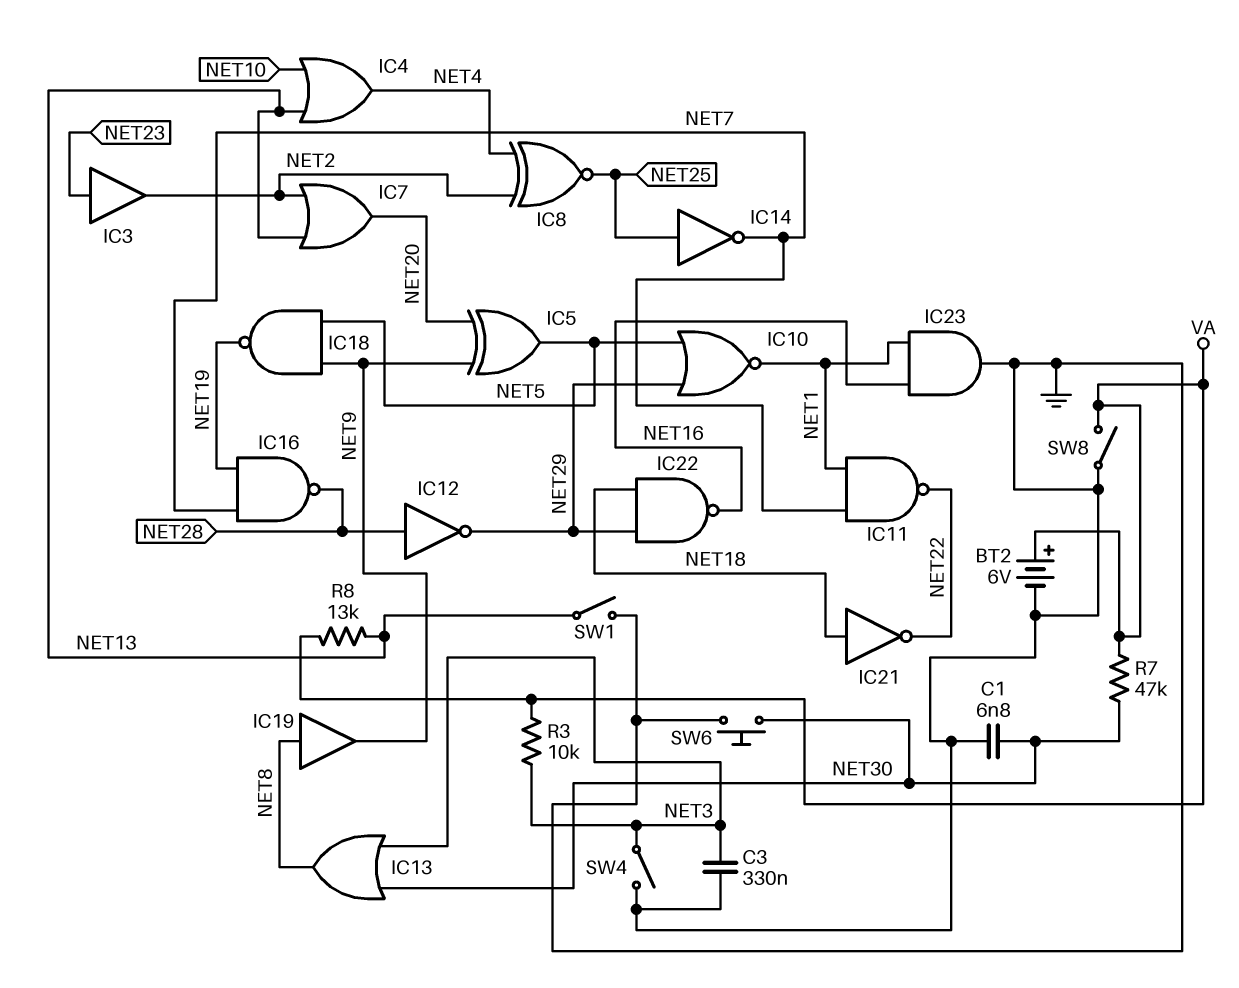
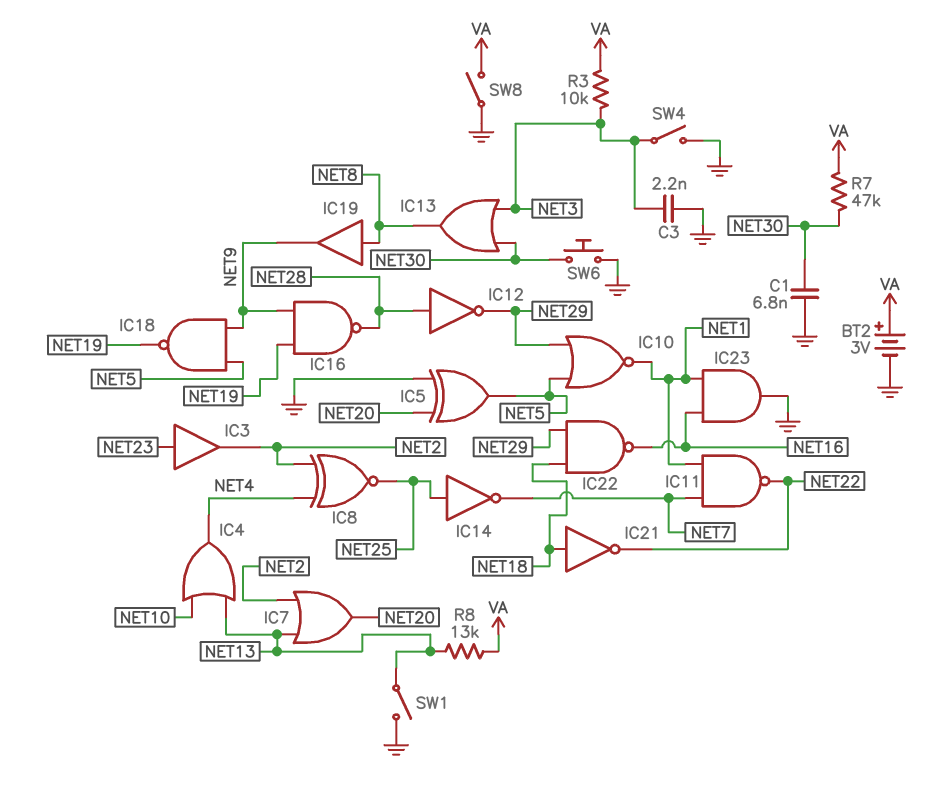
BT2: 6V (plus VA, minus GND) -> 3V (plus VA, minus GND)
C3: 330nF (GND, NET3) -> 2.2nF (GND, NET3)
IC5: XOR (in NET9, in NET20, out NET5) -> XOR (in GND, in NET20, out NET5)
IC16: NAND (in NET7, in NET19, out NET28) -> NAND (in NET9, in NET19, out NET28)

